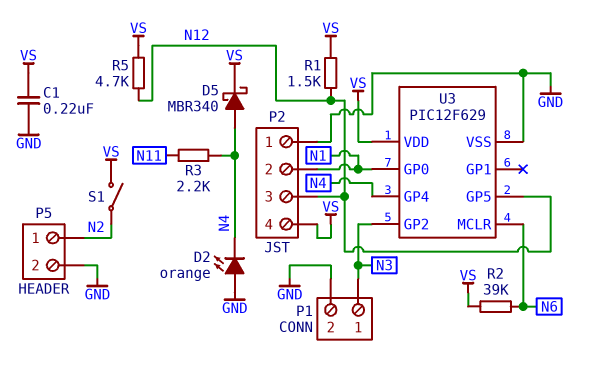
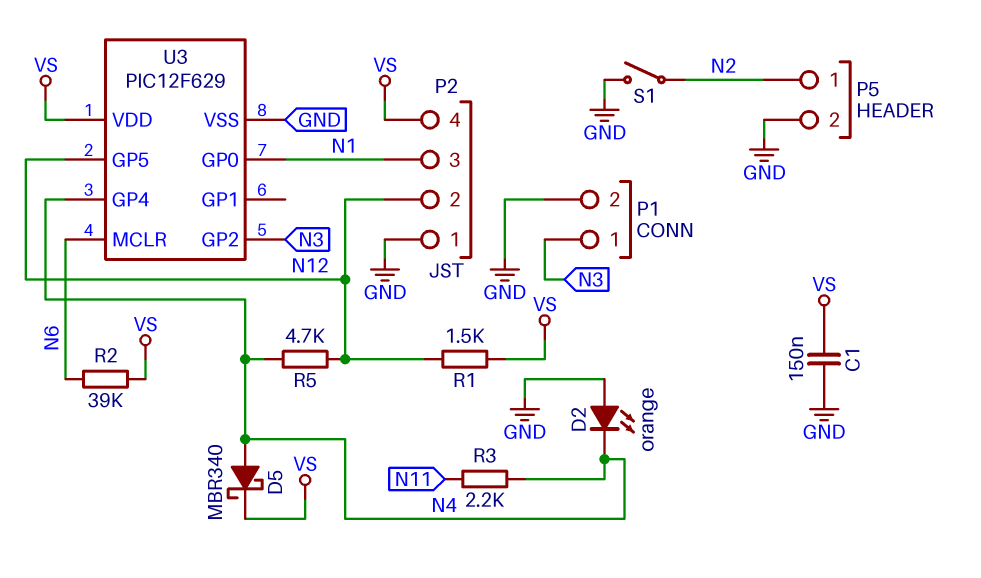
C1: 220nF (GND, VS) -> 150nF (GND, VS)
P2 pin 2: N1 -> N12
P2 pin 3: N12 -> N1
R5: 4.7k (N12, VS) -> 4.7k (N4, N12)
S1: switch (N2, VS) -> switch (GND, N2)

